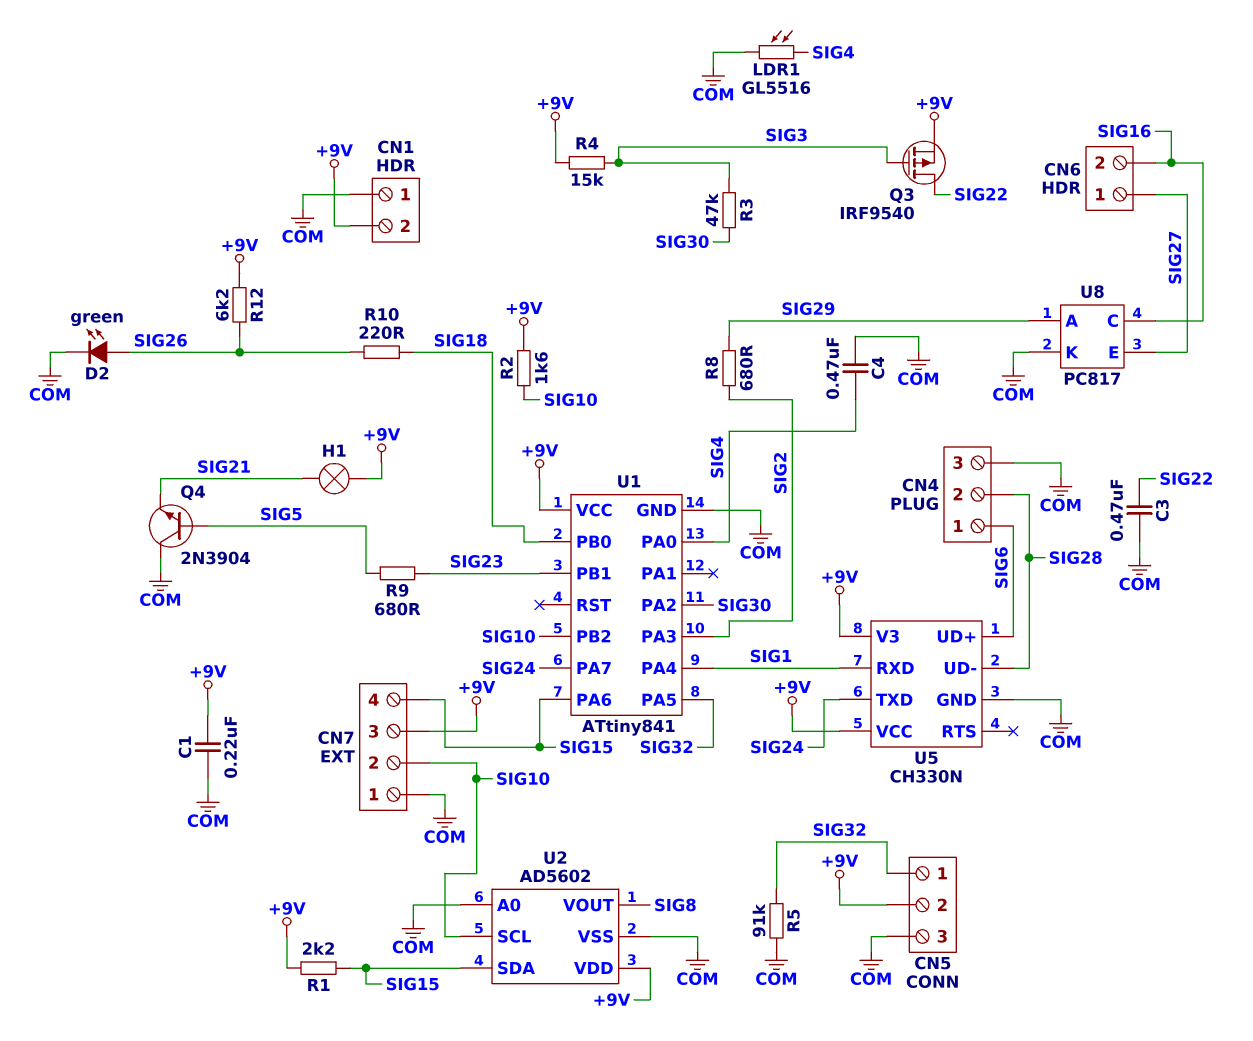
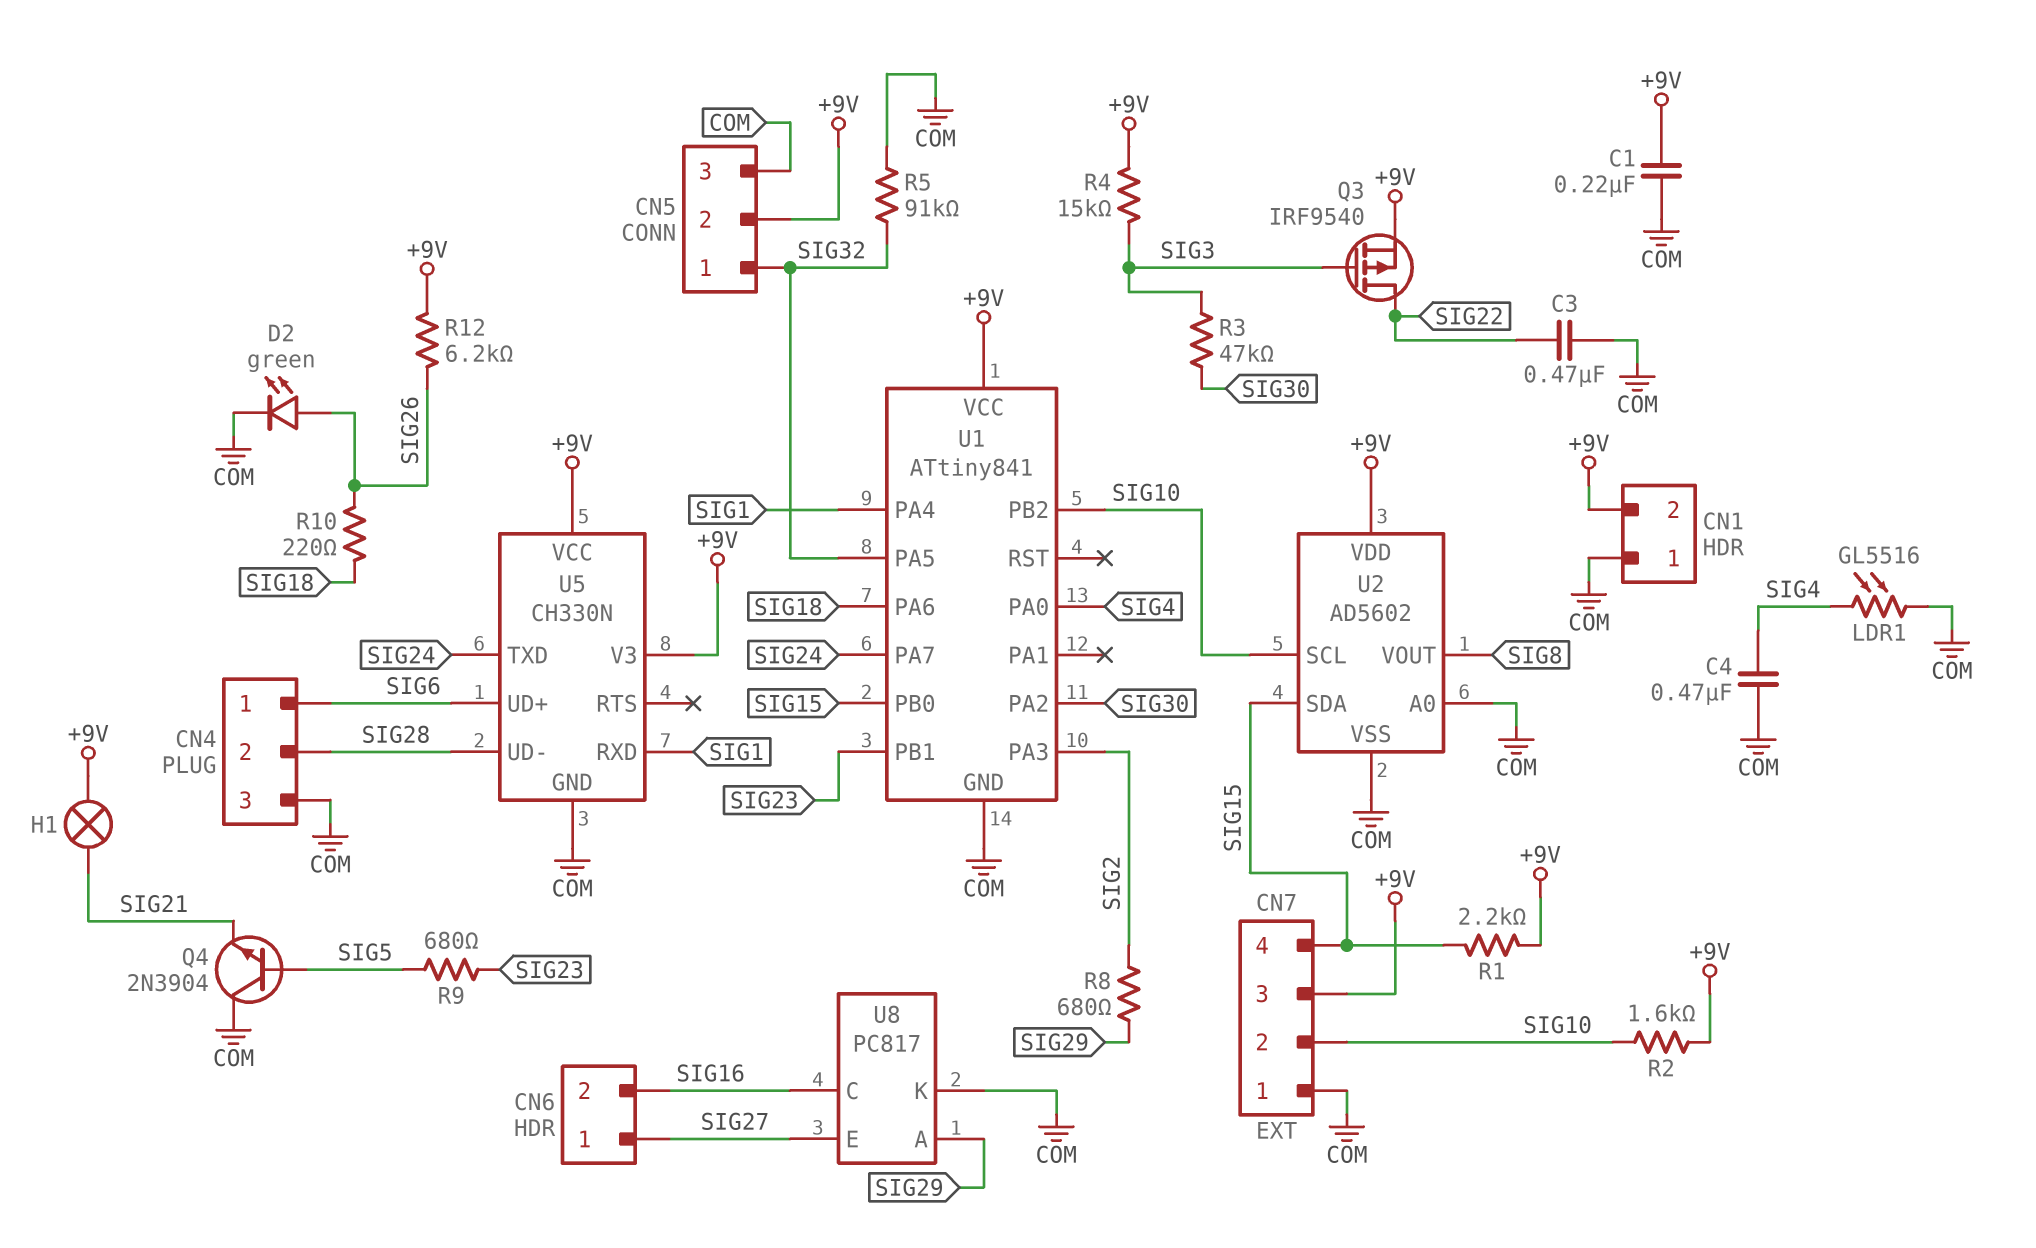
U1 pin PA6: SIG15 -> SIG18
U1 pin PB0: SIG18 -> SIG15

